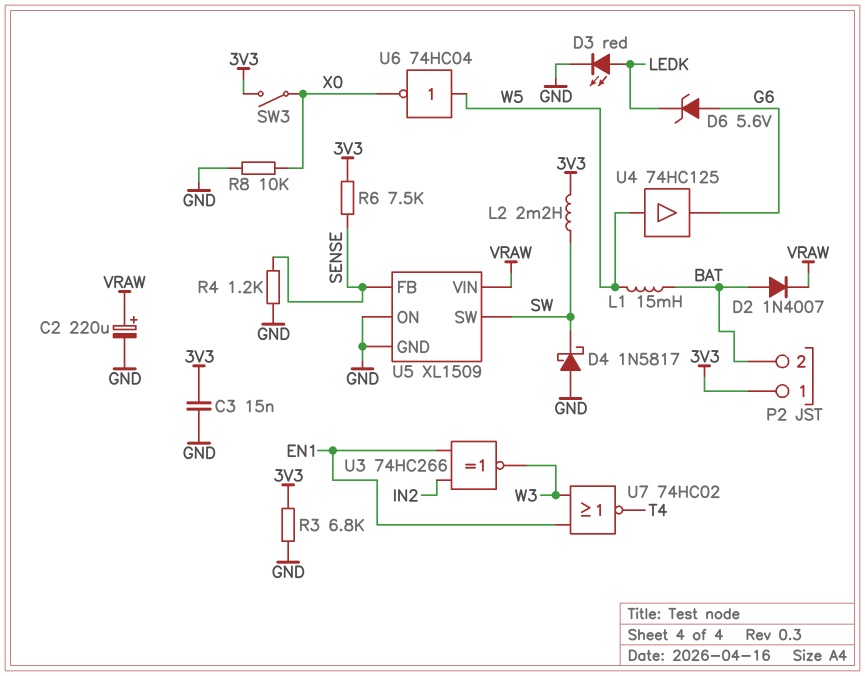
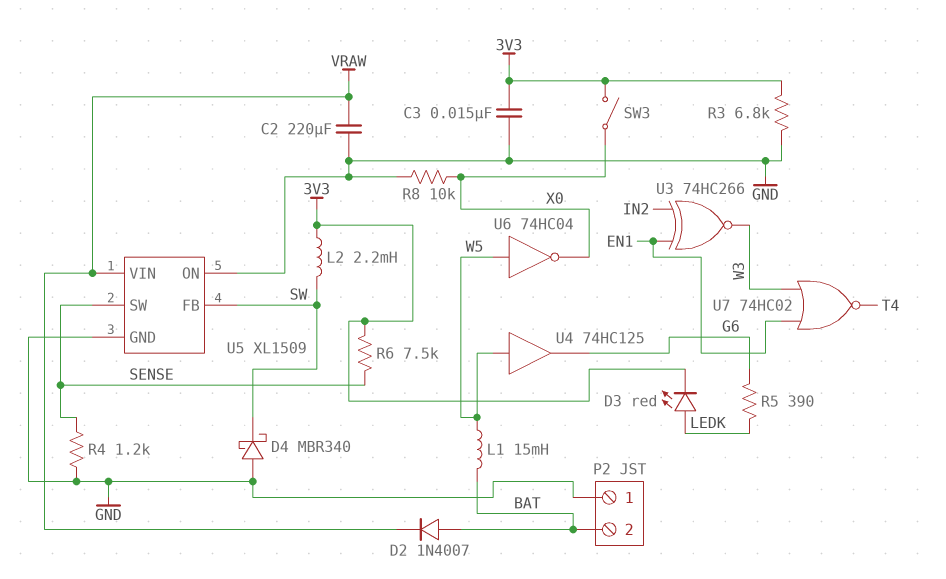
C2: 220uF (plus VRAW, minus GND) -> 220uF (GND, VRAW)
D3: LED red (A LEDK, K GND) -> LED red (A LEDK, K 3V3)
D4: schottky 1N5817 (A GND, K SW) -> schottky MBR340 (A GND, K SW)
D6: zener 5.6V (A G6, K LEDK) -> none
P2 pin 1: 3V3 -> GND
R5: none -> 390 (G6, LEDK)
U5 pin FB: SENSE -> SW
U5 pin SW: SW -> SENSE

